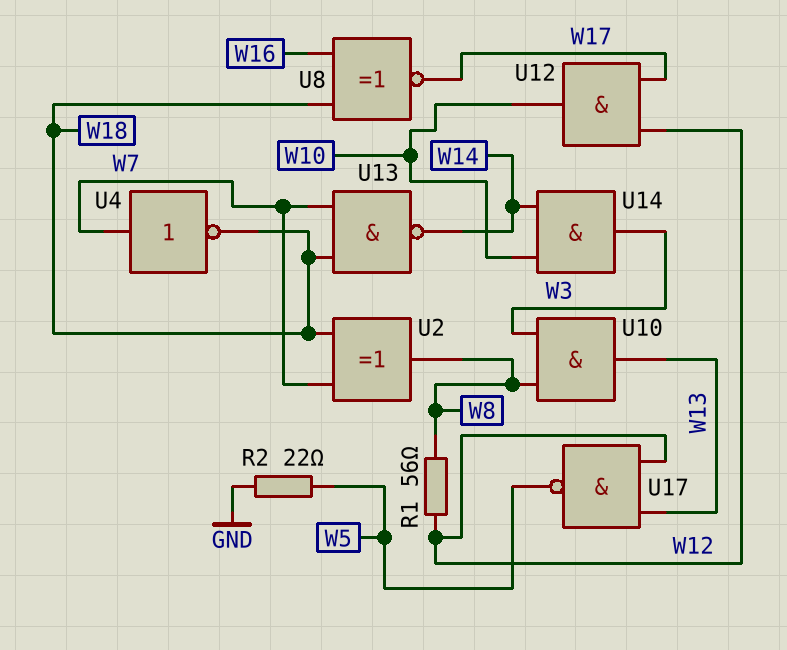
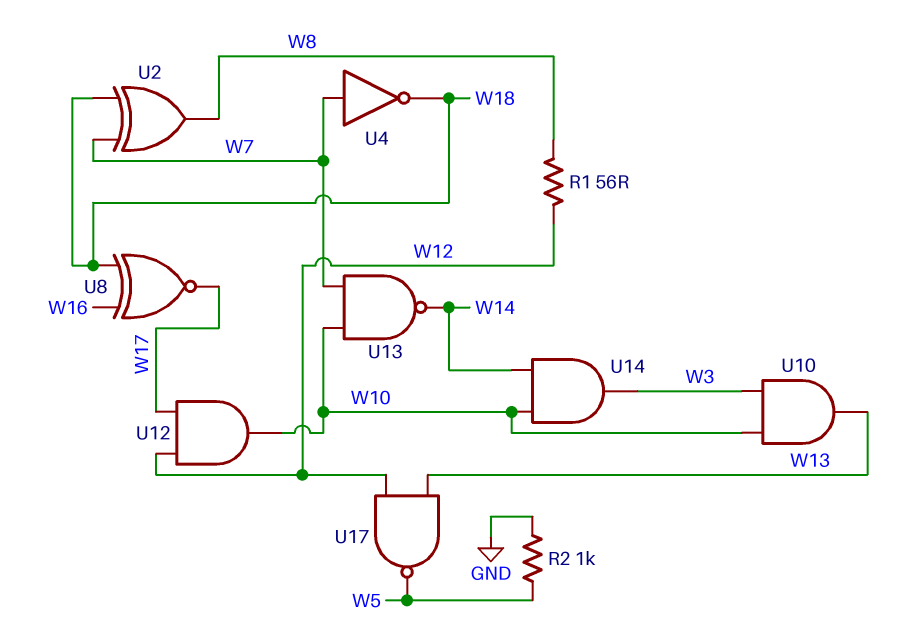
R2: 22 (GND, W5) -> 1k (GND, W5)
U10: AND (in W3, in W8, out W13) -> AND (in W3, in W10, out W13)
U13: NAND (in W7, in W18, out W14) -> NAND (in W7, in W10, out W14)

